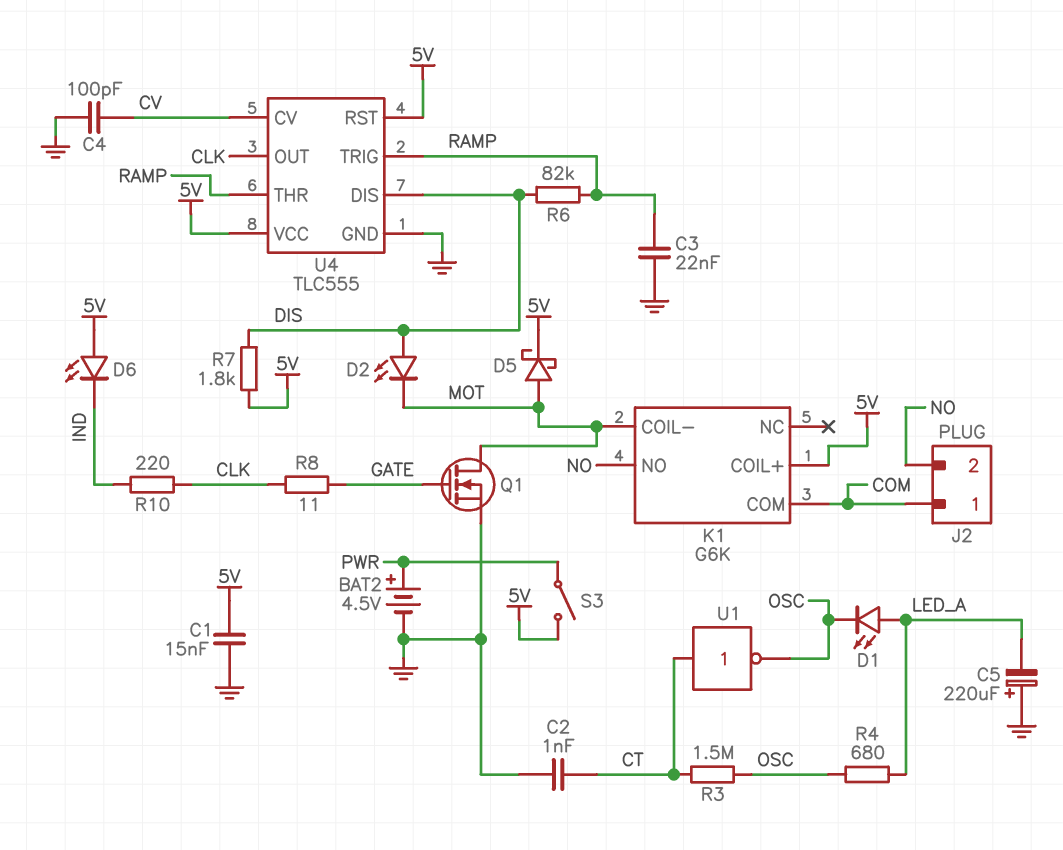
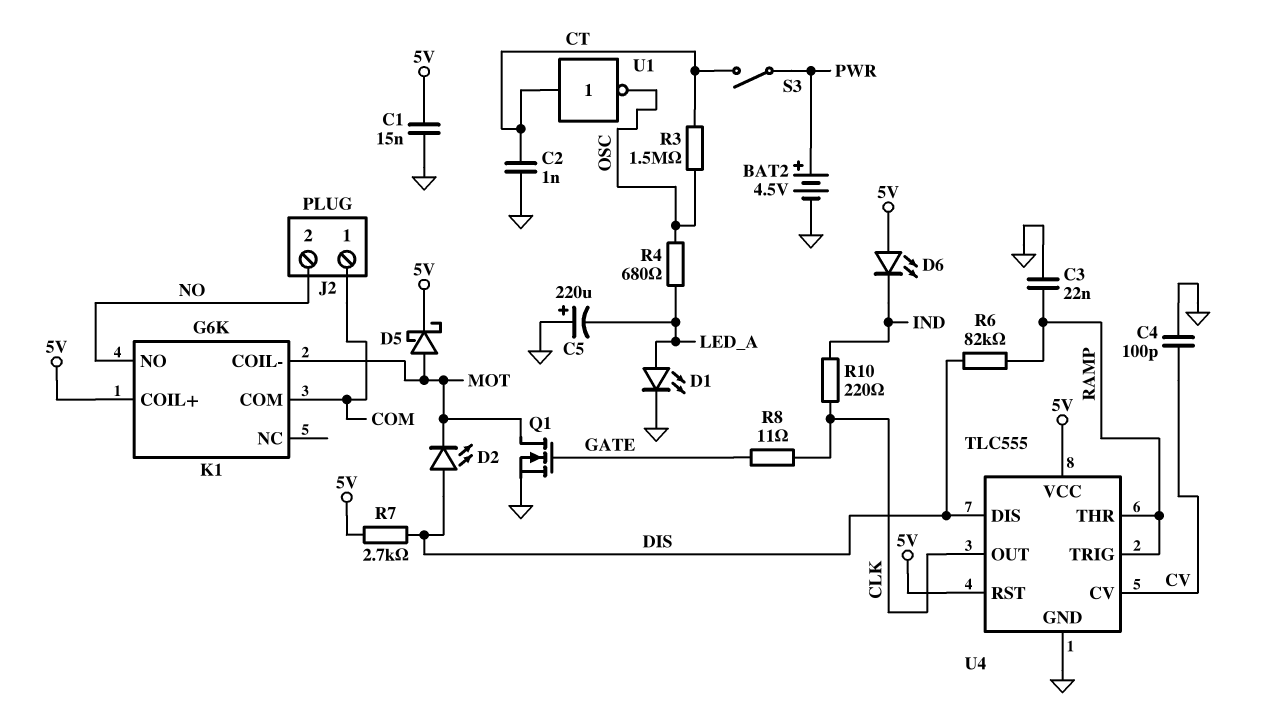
D1: LED (A LED_A, K OSC) -> LED (A LED_A, K GND)
R7: 1.8k (5V, DIS) -> 2.7k (5V, DIS)
S3: switch (5V, PWR) -> switch (CT, PWR)

